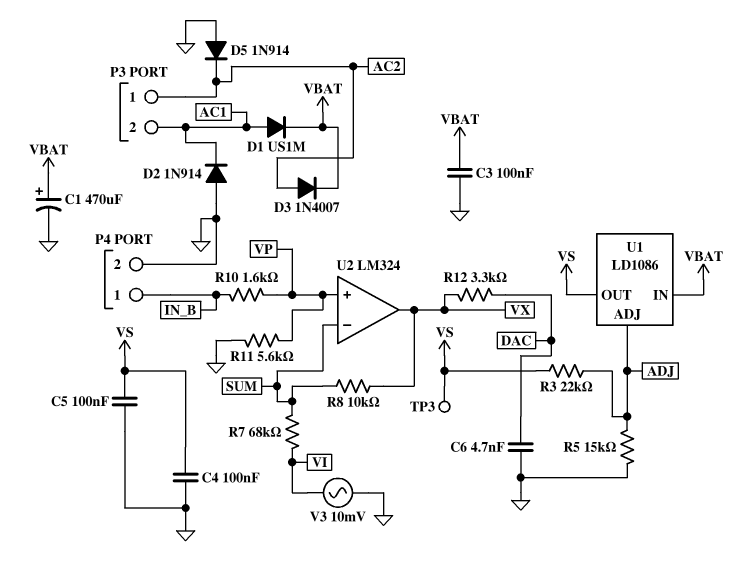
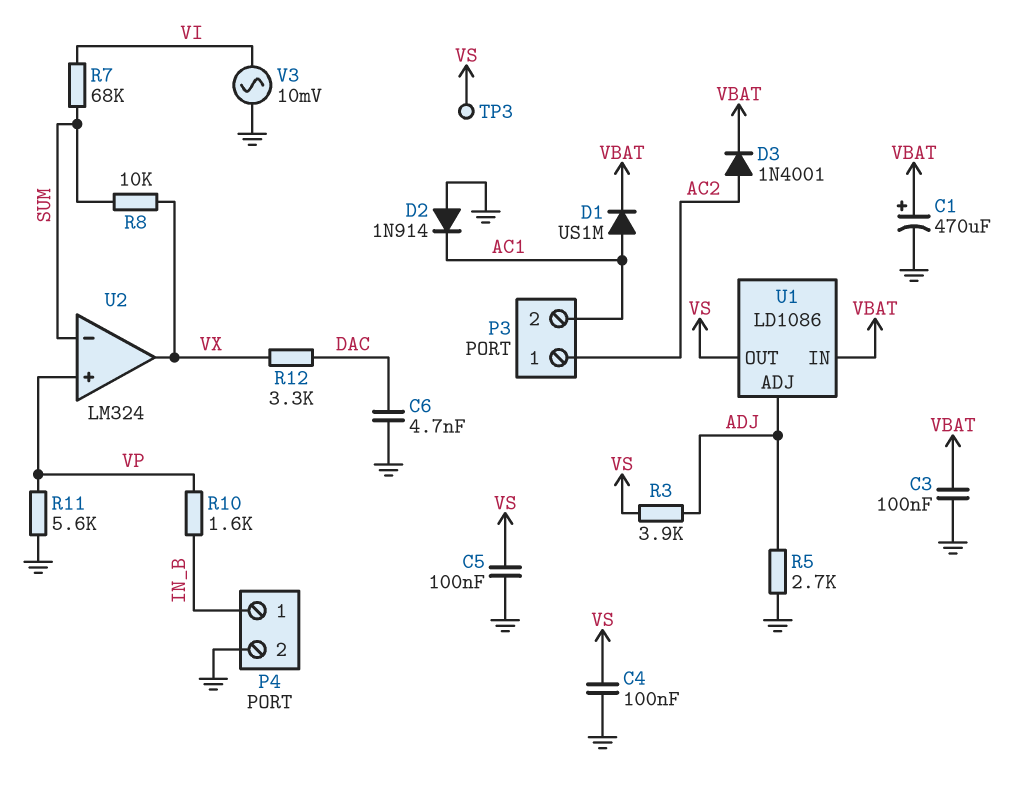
D3: diode 1N4007 (A AC2, K VBAT) -> diode 1N4001 (A AC2, K VBAT)
D5: diode 1N914 (A GND, K AC2) -> none
R3: 22k (ADJ, VS) -> 3.9k (ADJ, VS)
R5: 15k (ADJ, GND) -> 2.7k (ADJ, GND)

